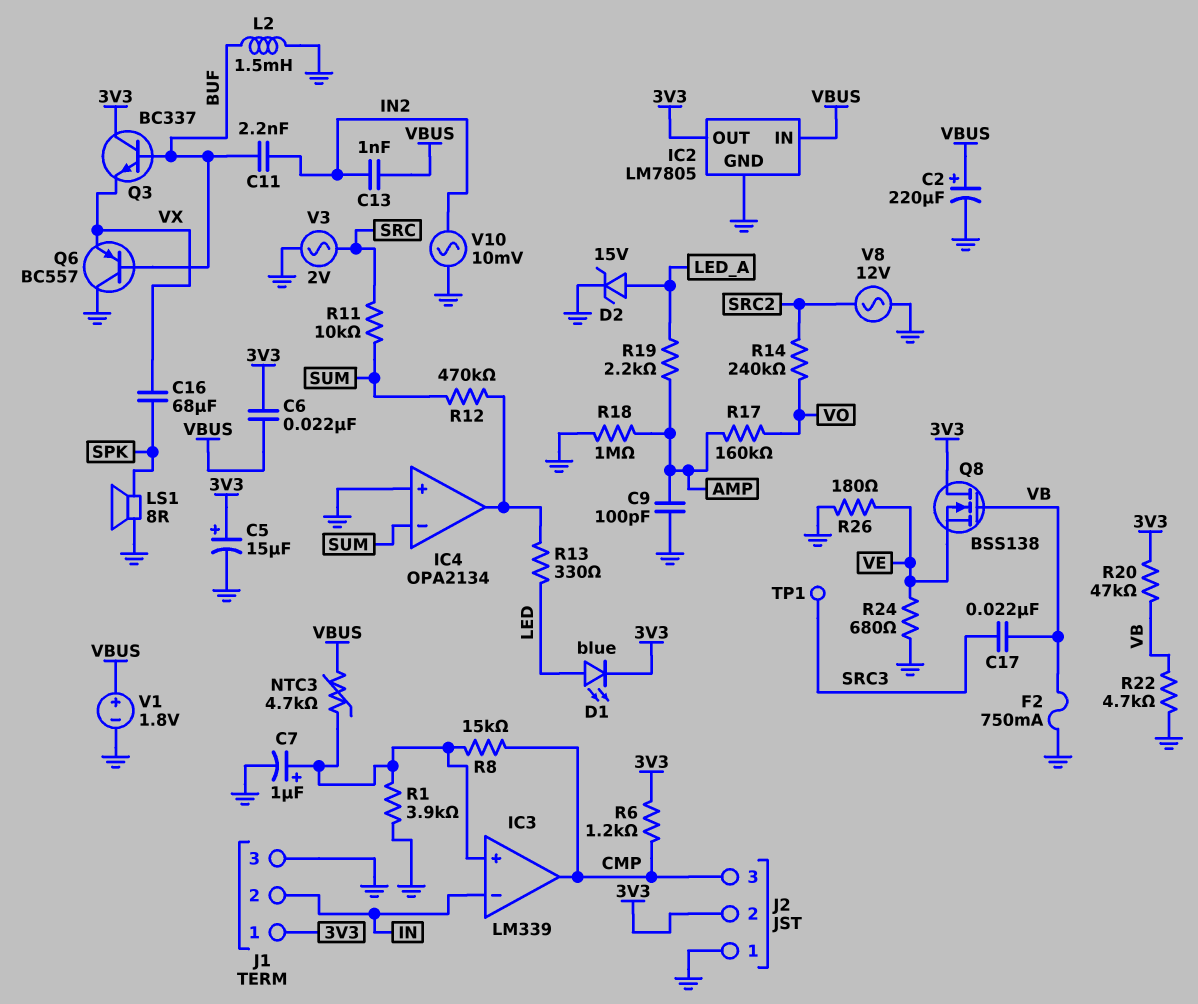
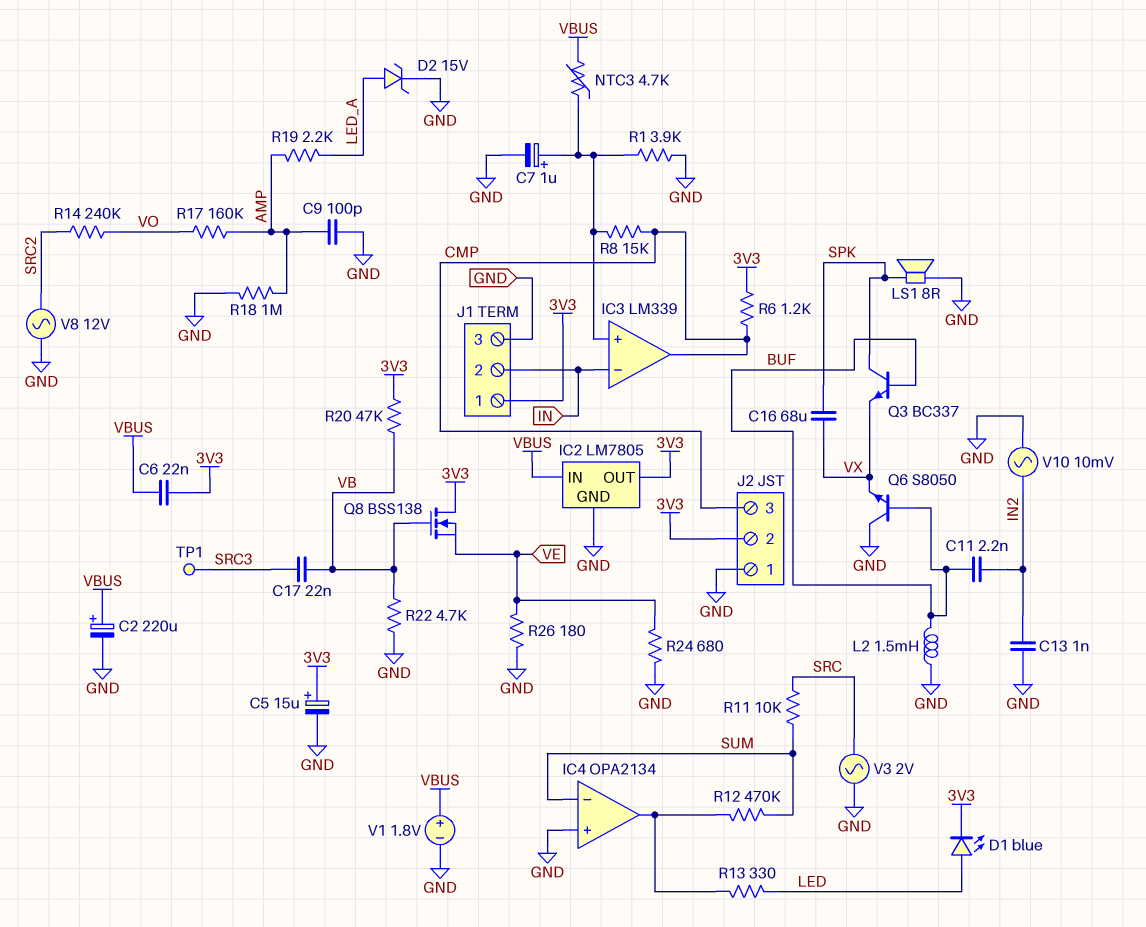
C13: 1nF (IN2, VBUS) -> 1nF (GND, IN2)
F2: 750mA (GND, VB) -> none
Q3: NPN BC337 (B BUF, C 3V3, E VX) -> NPN BC337 (B BUF, C SPK, E VX)
Q6: PNP BC557 (B BUF, C GND, E VX) -> NPN S8050 (B BUF, C GND, E VX)

